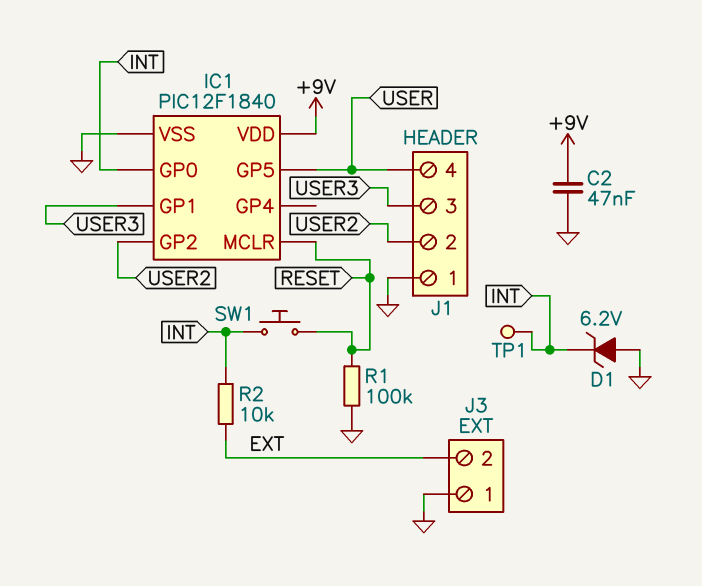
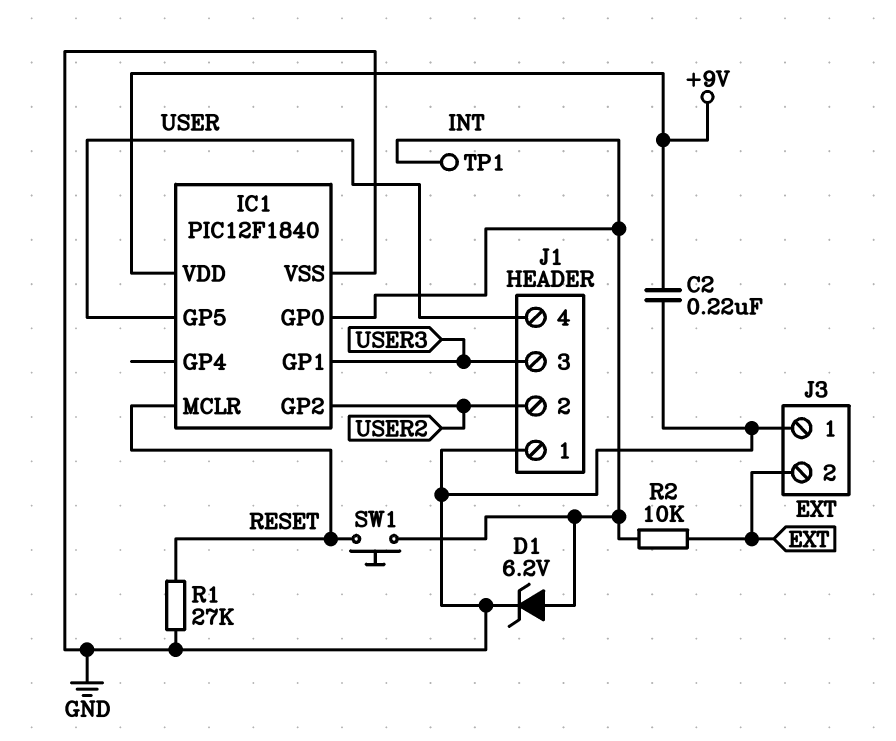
C2: 47nF (+9V, GND) -> 220nF (+9V, GND)
D1: zener 6.2V (A GND, K INT) -> zener 6.2V (A INT, K GND)
R1: 100k (GND, RESET) -> 27k (GND, RESET)

